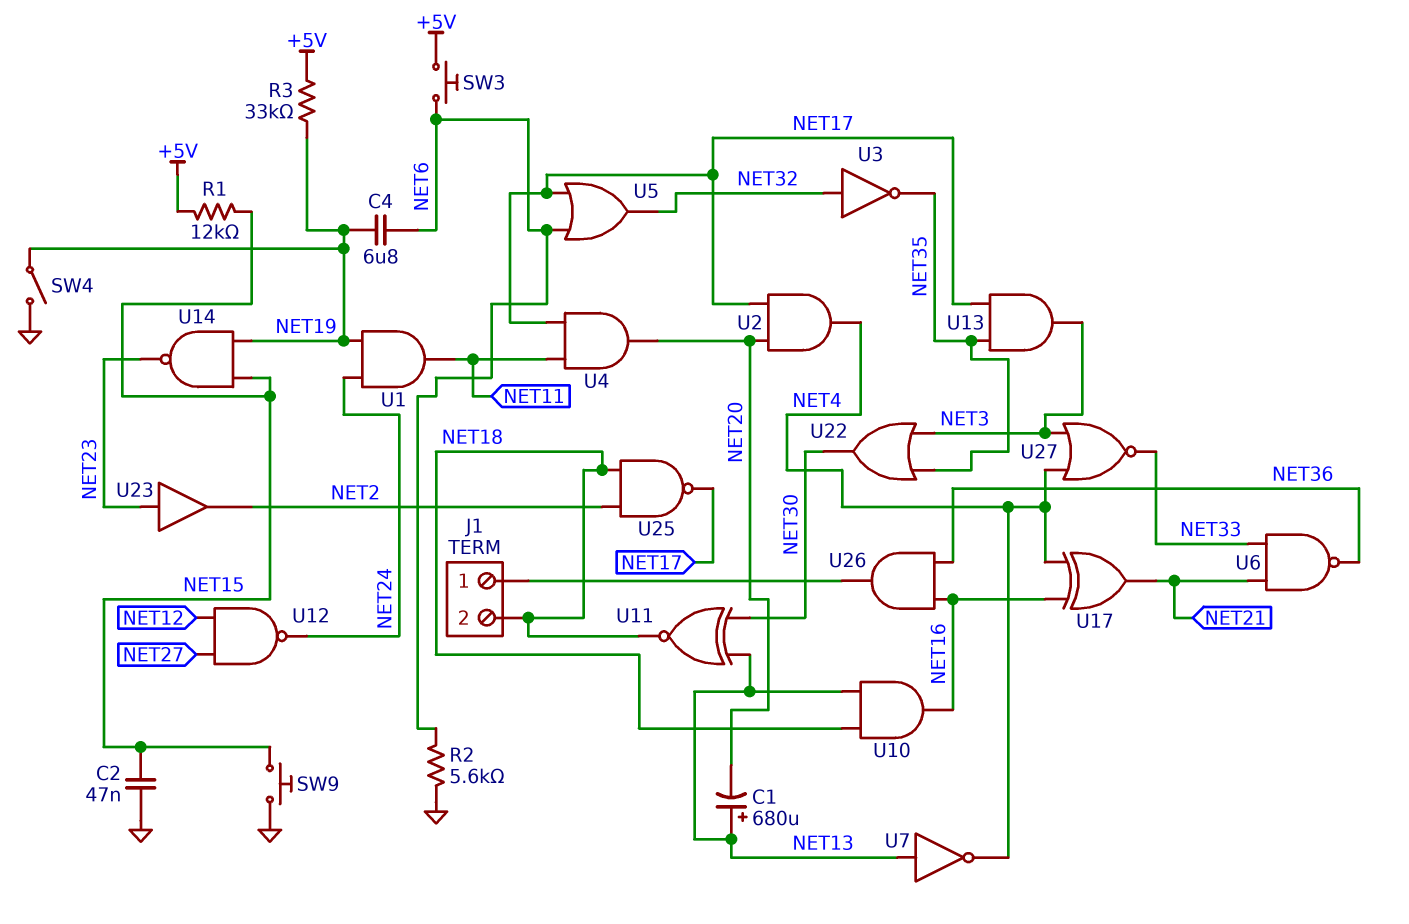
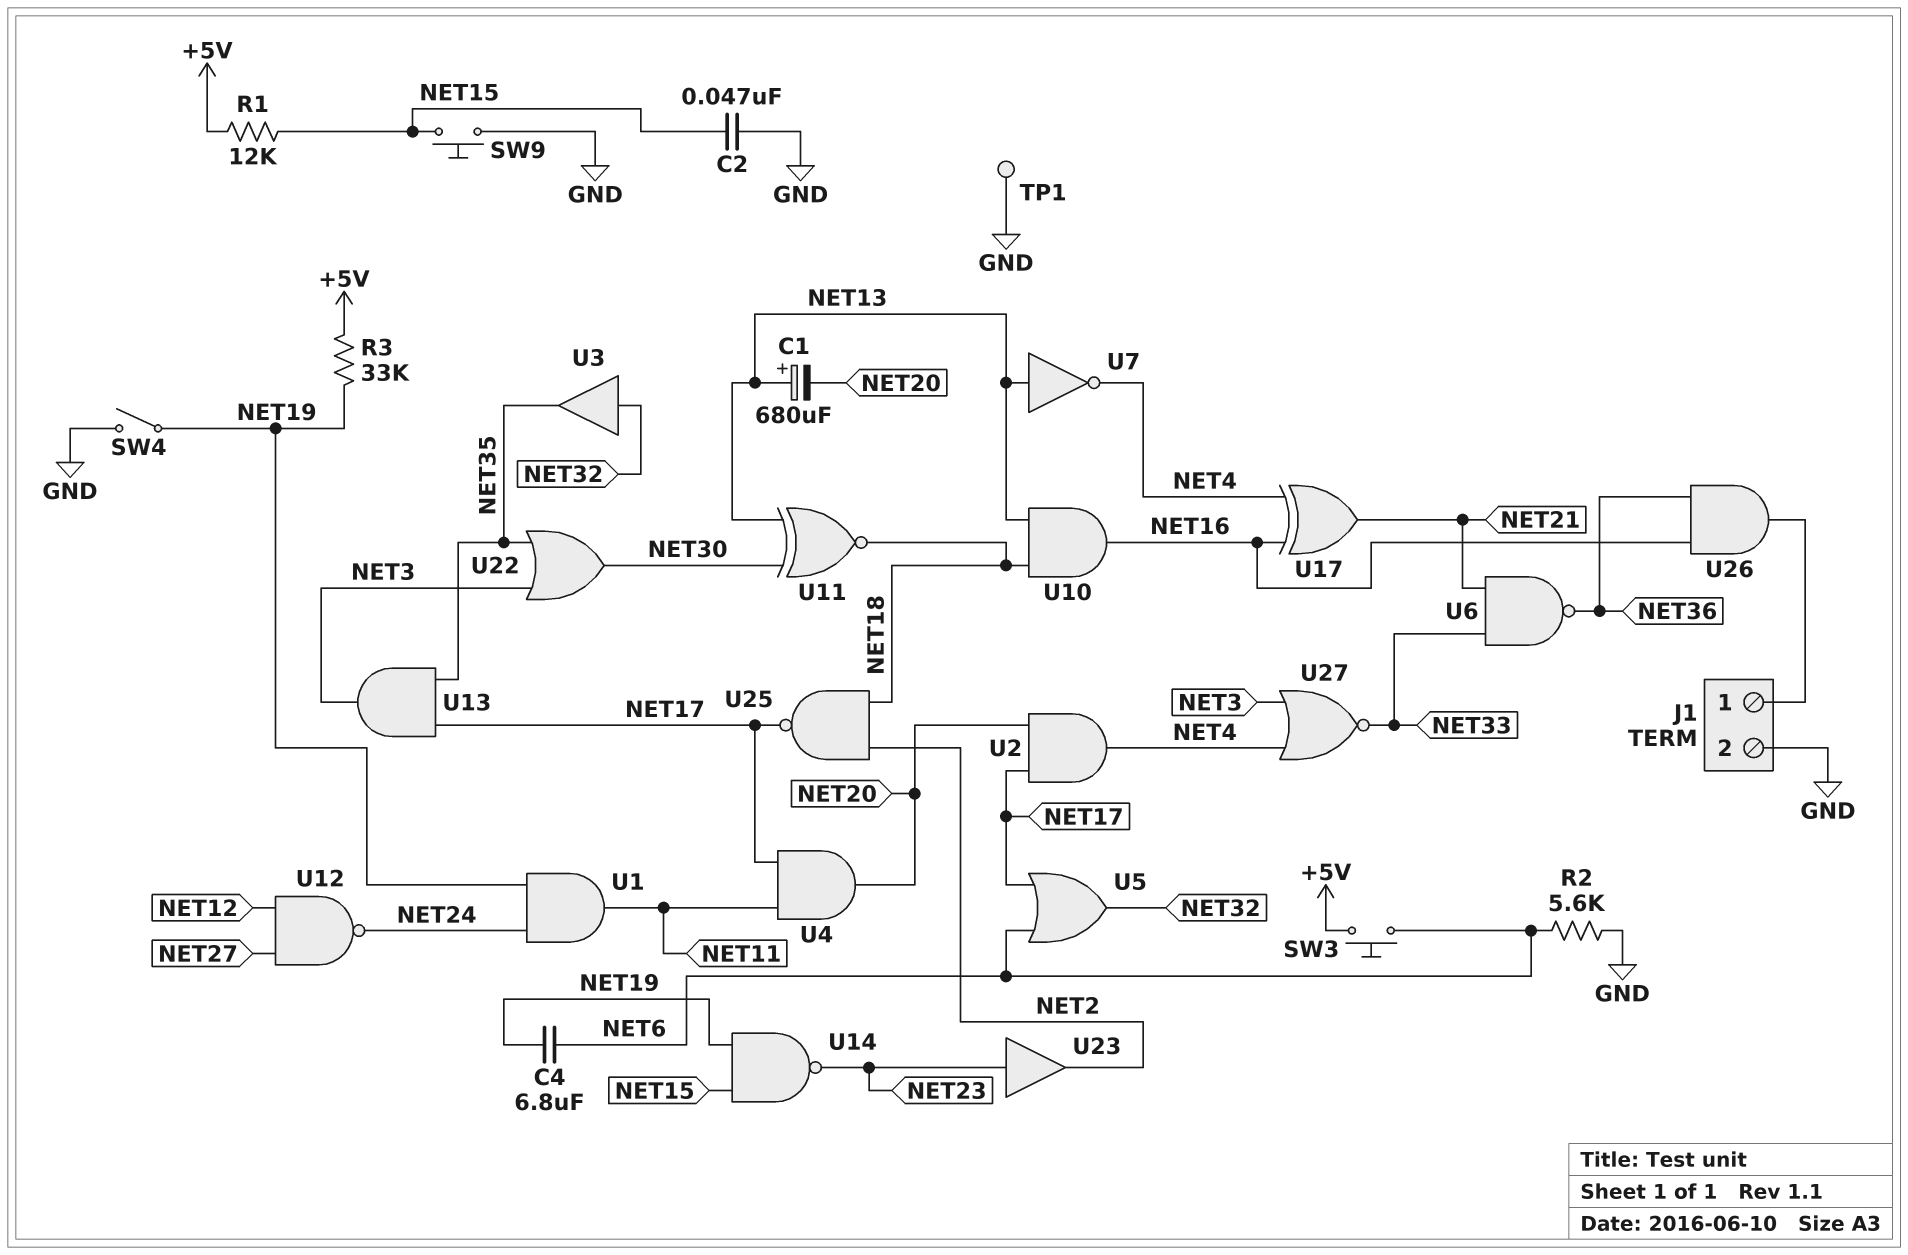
J1 pin 2: NET18 -> GND
TP1: none -> test point (GND)
U3: NOT (in NET32, out NET35) -> buffer (in NET32, out NET35)

